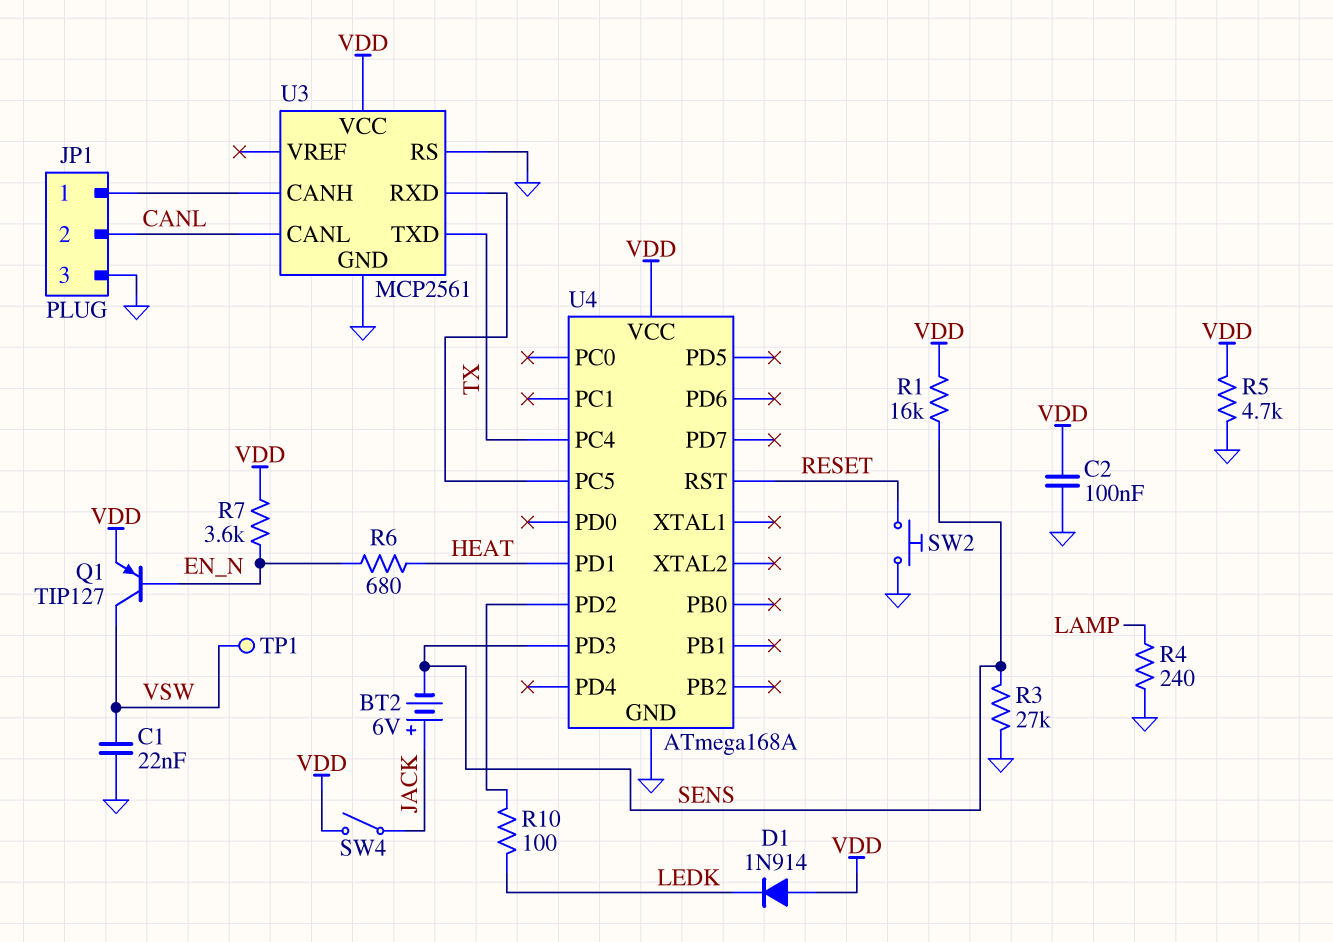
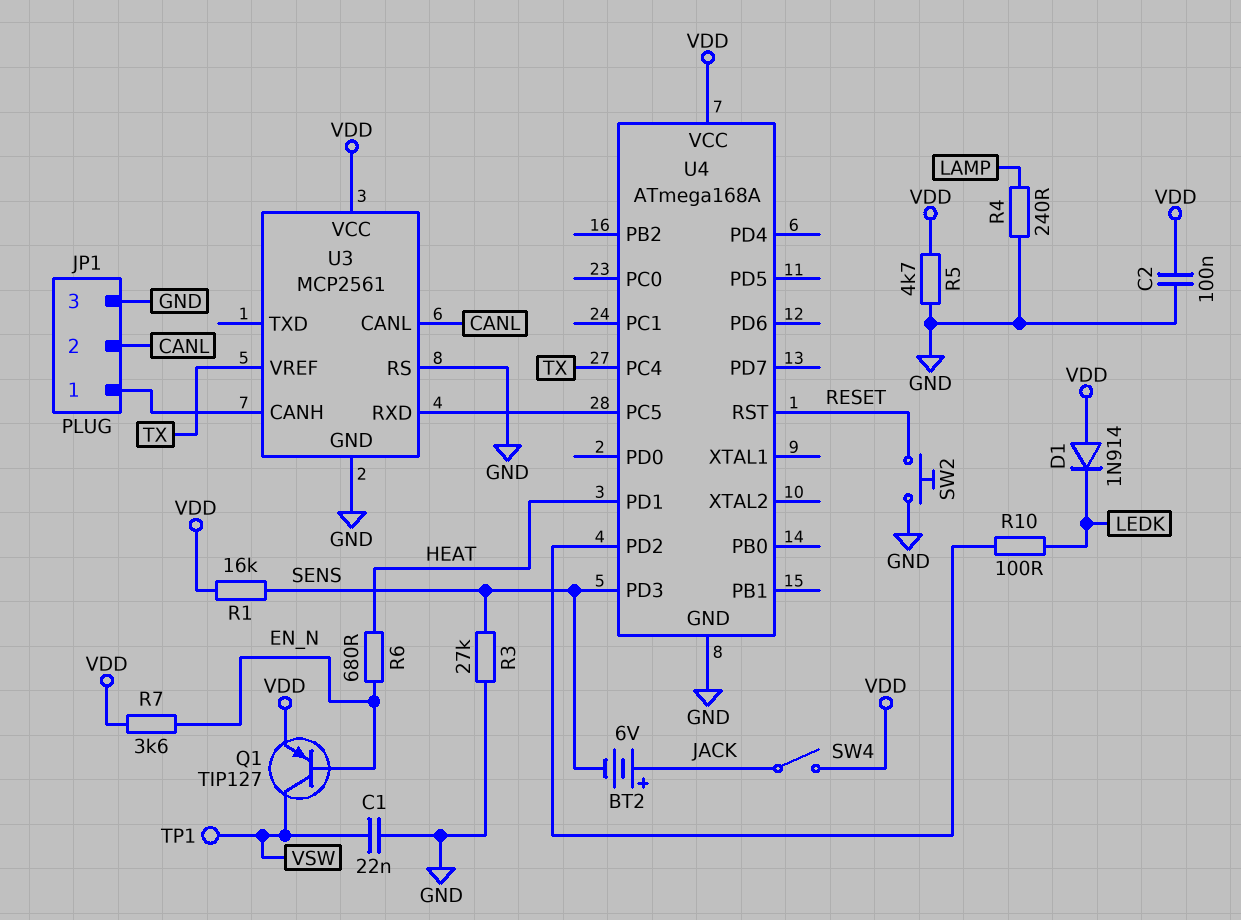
U3 pin TXD: TX -> none
U3 pin VREF: none -> TX

